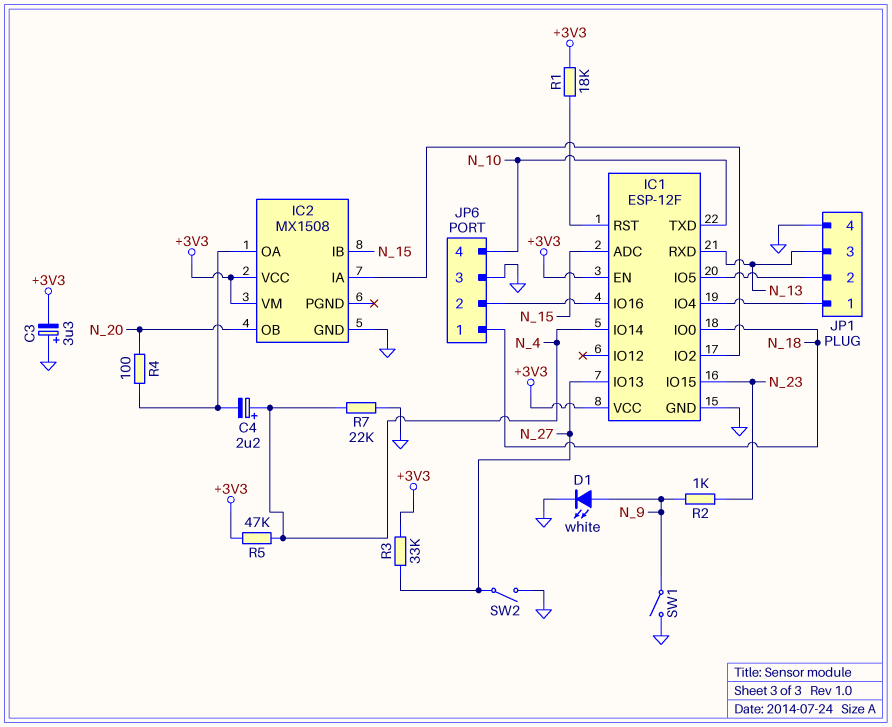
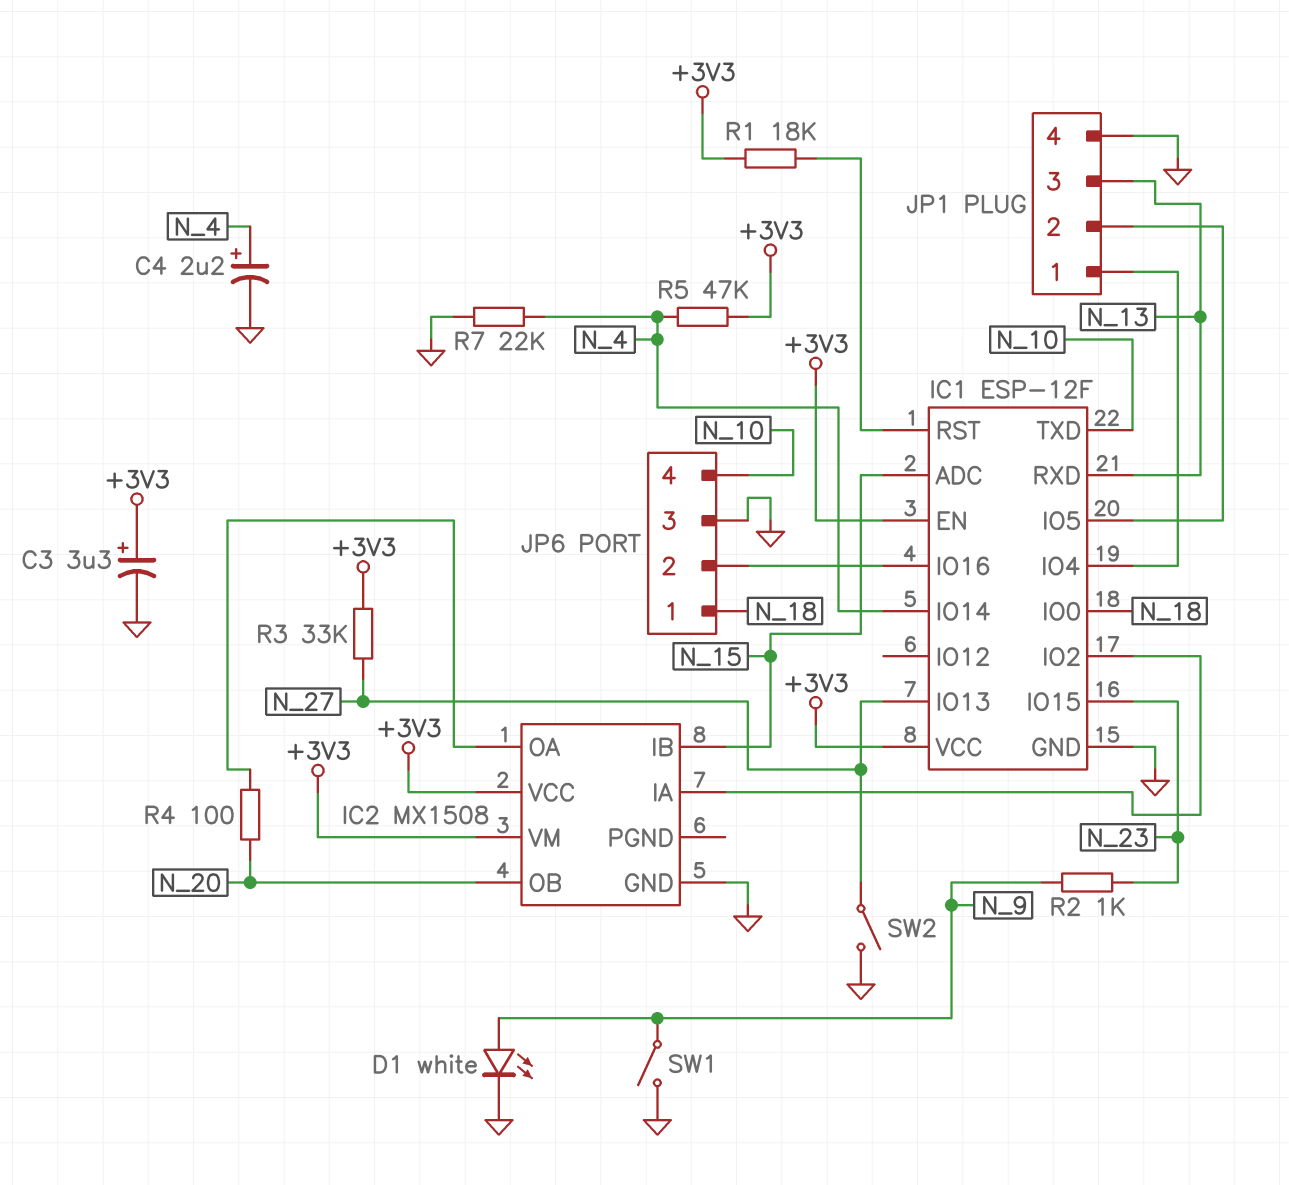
C3: 3.3uF (plus GND, minus +3V3) -> 3.3uF (plus +3V3, minus GND)
C4: 2.2uF (plus N_4, minus IC2/OA) -> 2.2uF (plus N_4, minus GND)

